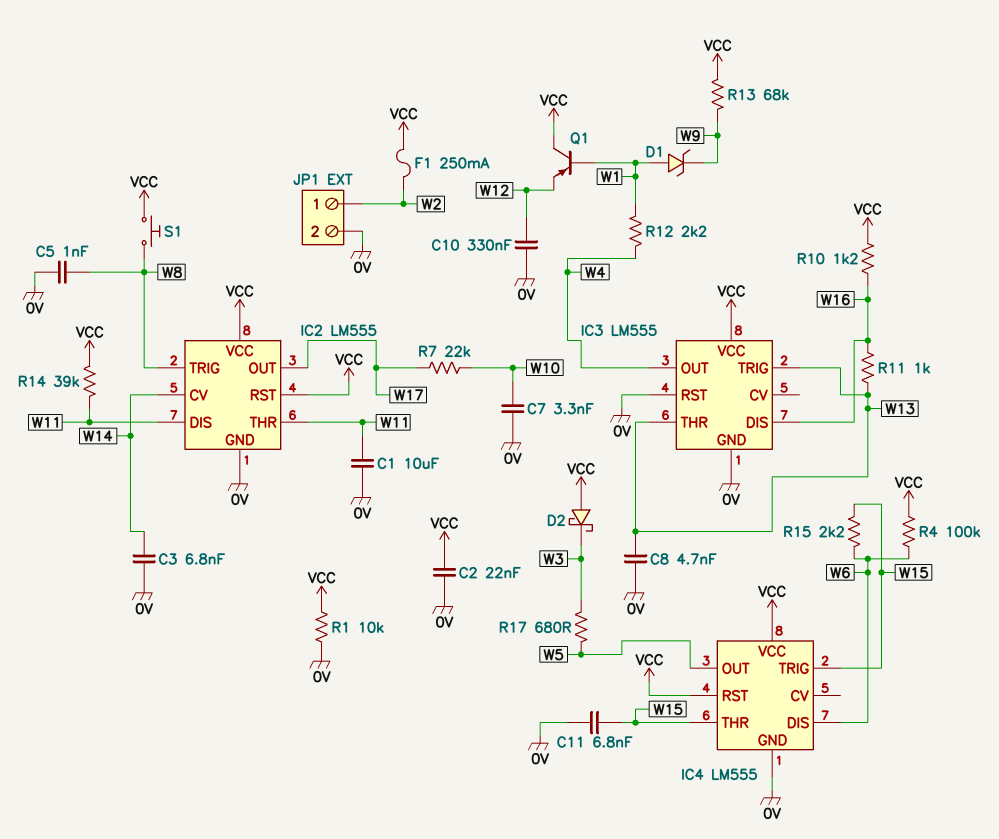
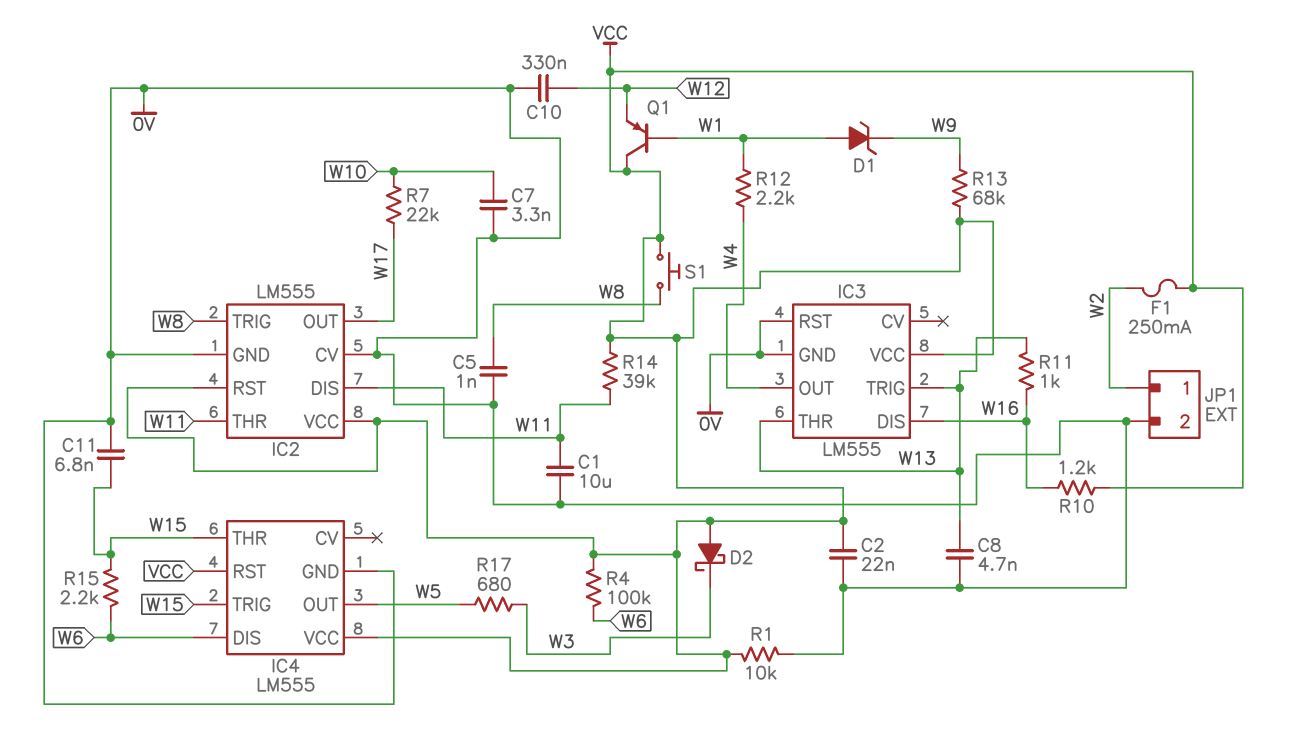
C3: 6.8nF (0V, W14) -> none
IC2 pin CV: W14 -> 0V

